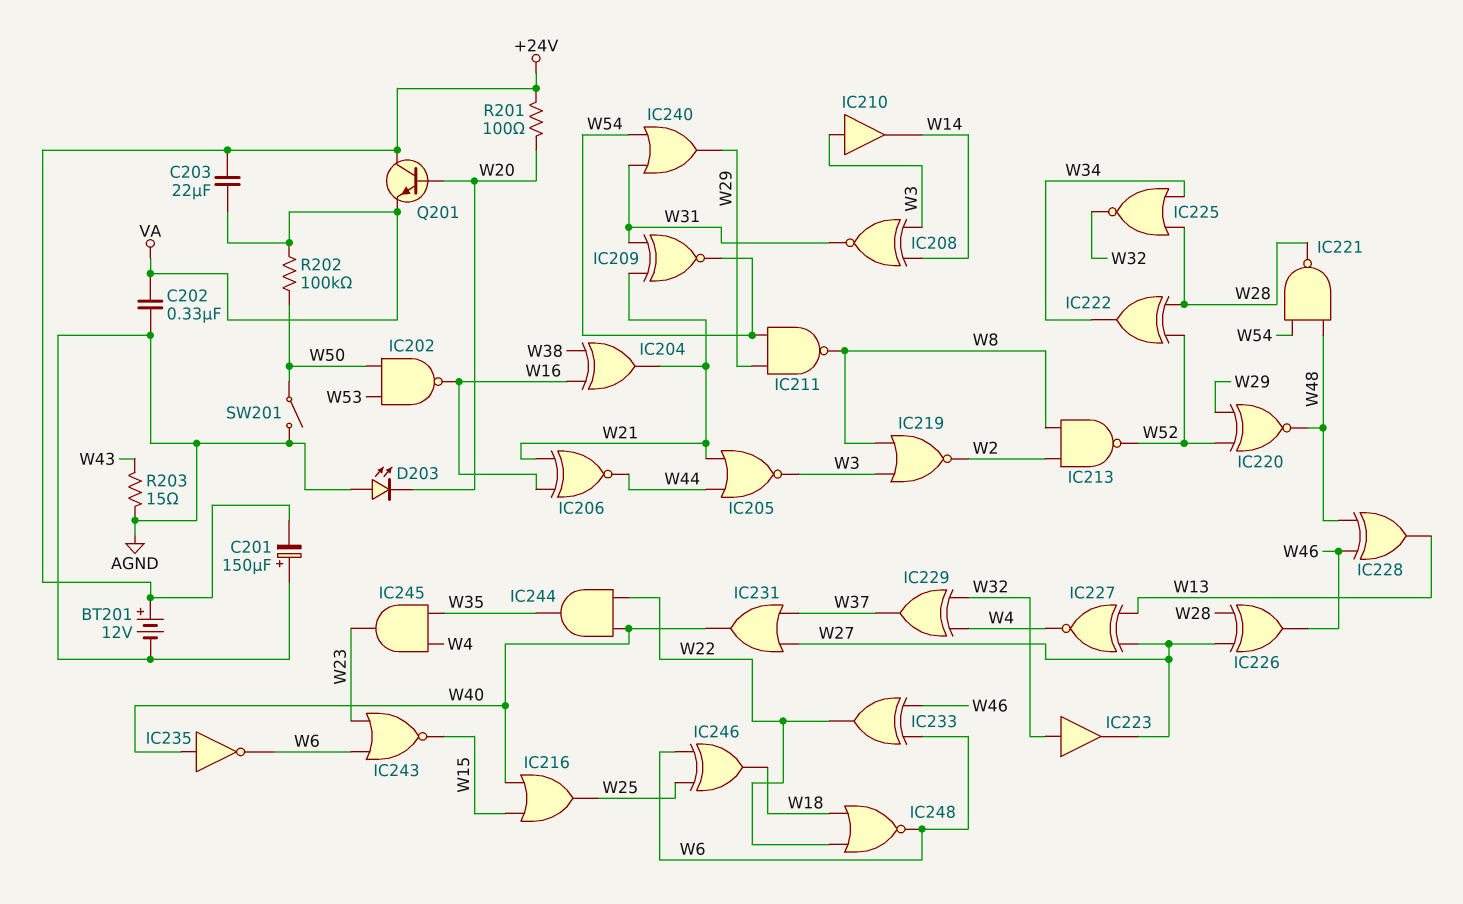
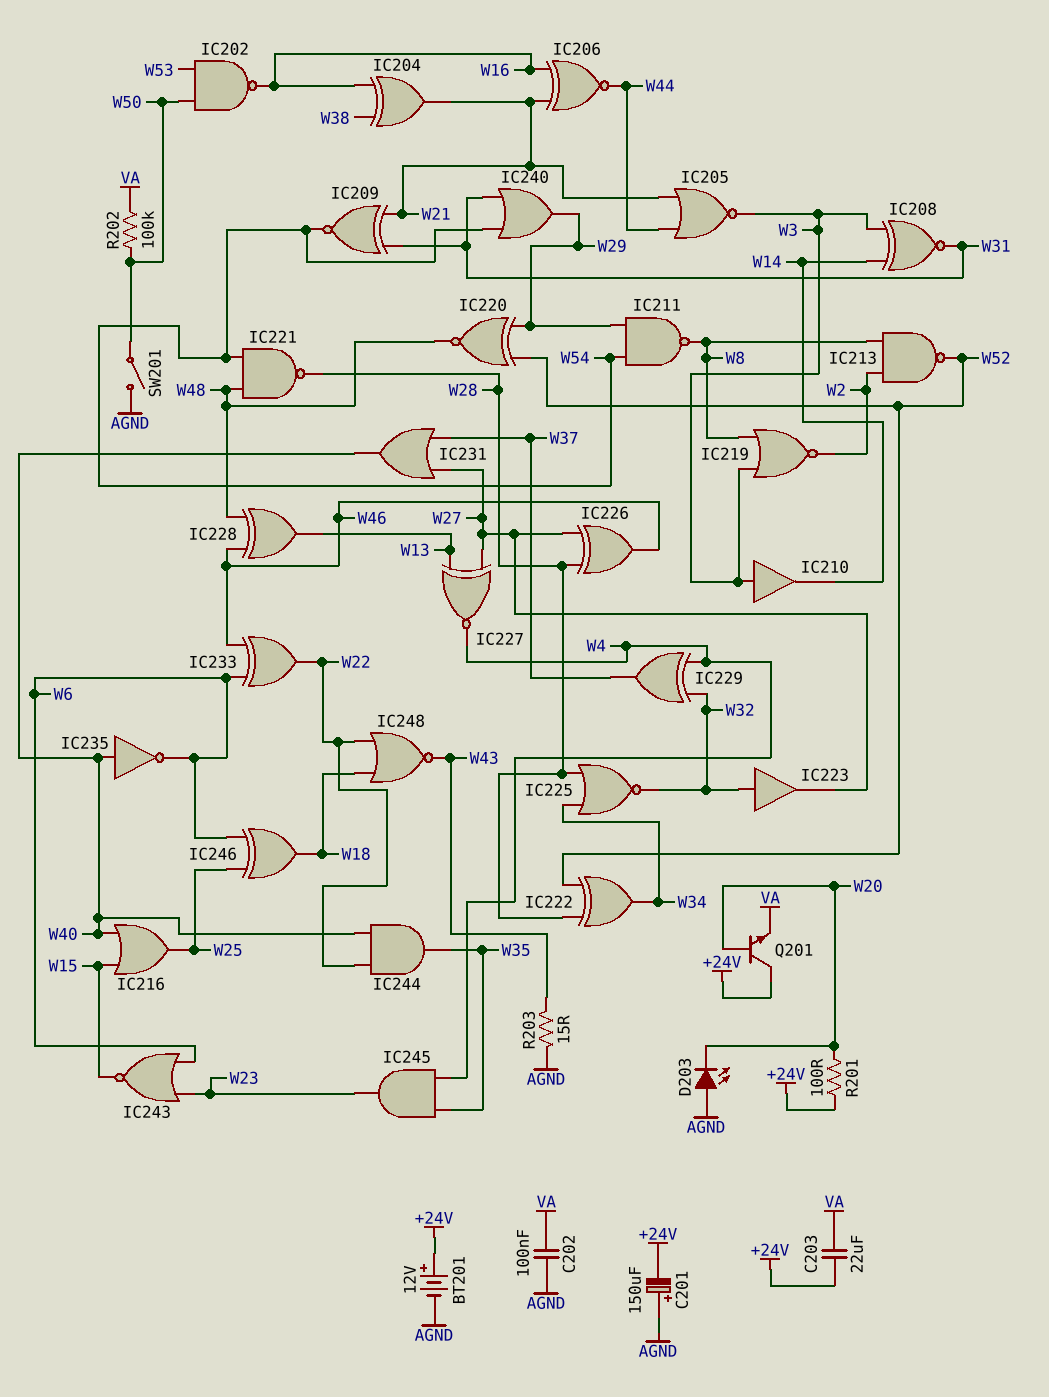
C202: 330nF (AGND, VA) -> 100nF (AGND, VA)
IC248: NOR (in W18, in W22, out W6) -> NOR (in W18, in W22, out W43)

